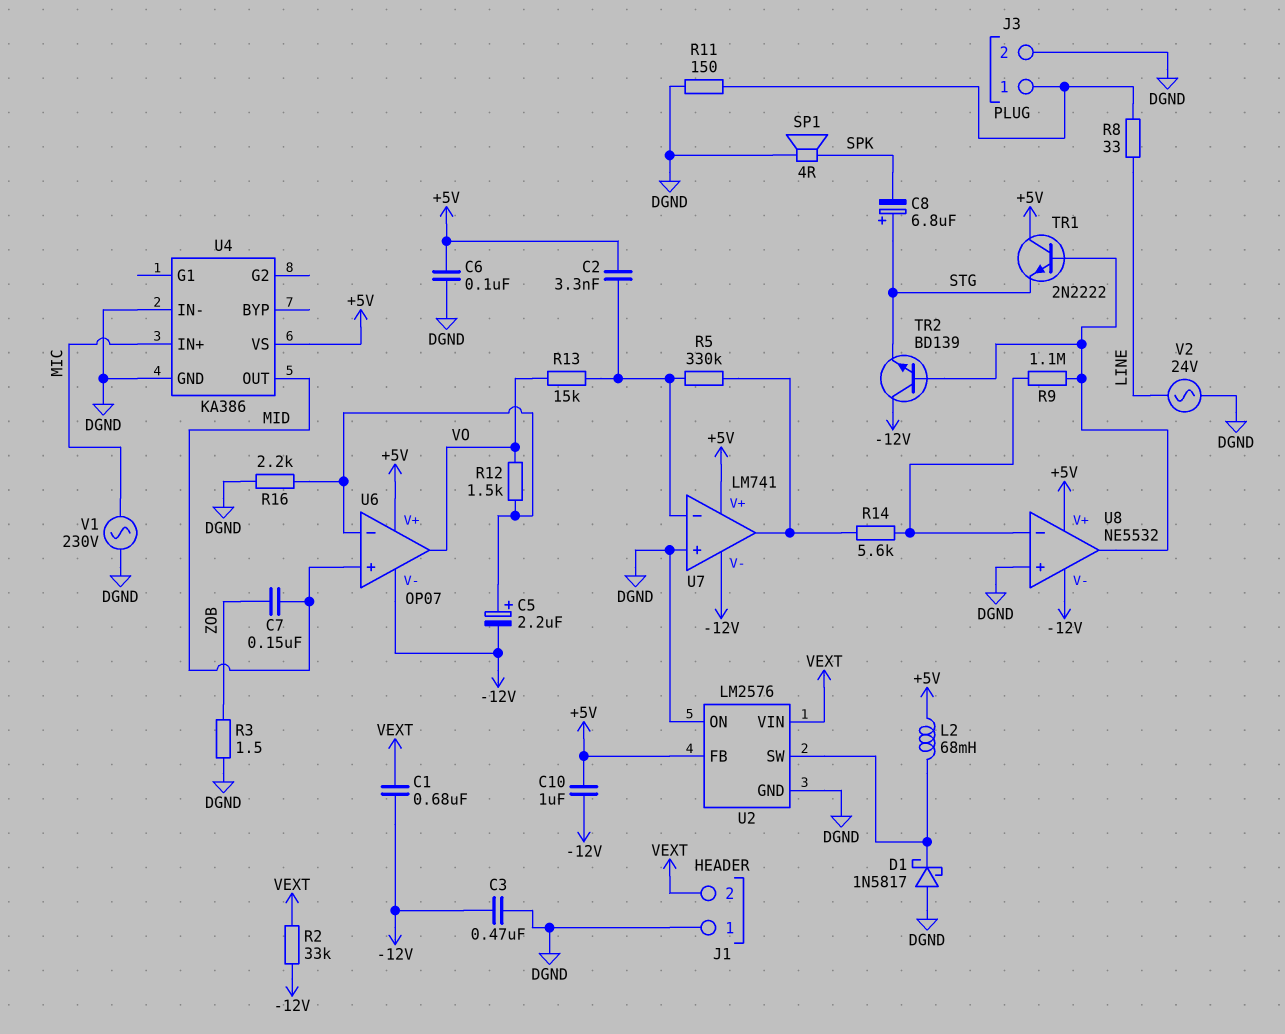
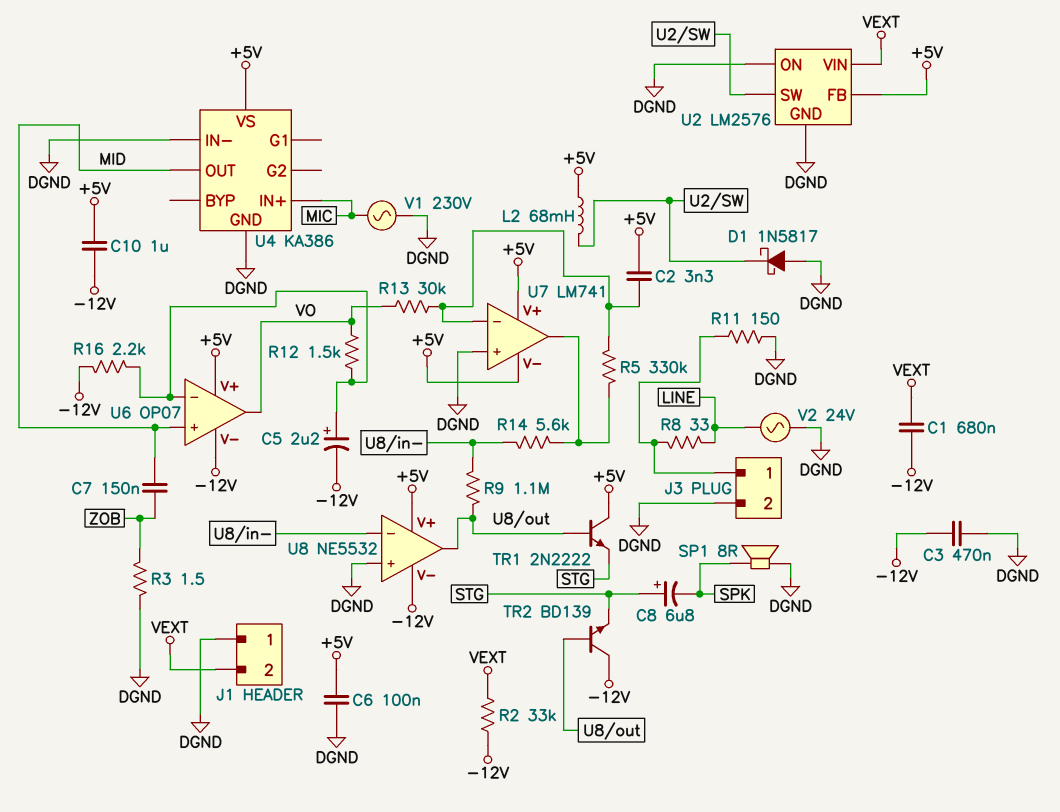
R13: 15k (U7/in-, VO) -> 30k (U7/in-, VO)
R16: 2.2k (DGND, U6/in-) -> 2.2k (-12V, U6/in-)
SP1: speaker 4R (DGND, SPK) -> speaker 8R (DGND, SPK)
U7 pin V-: -12V -> +5V

